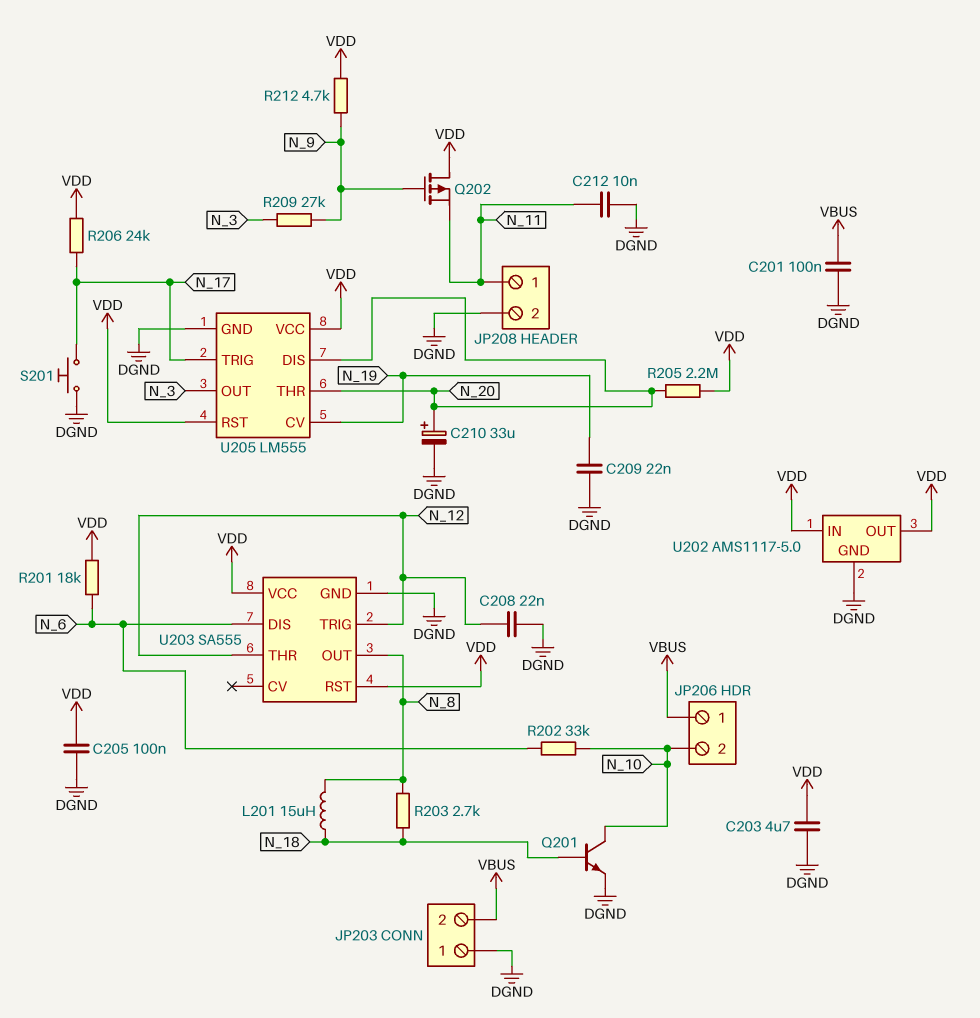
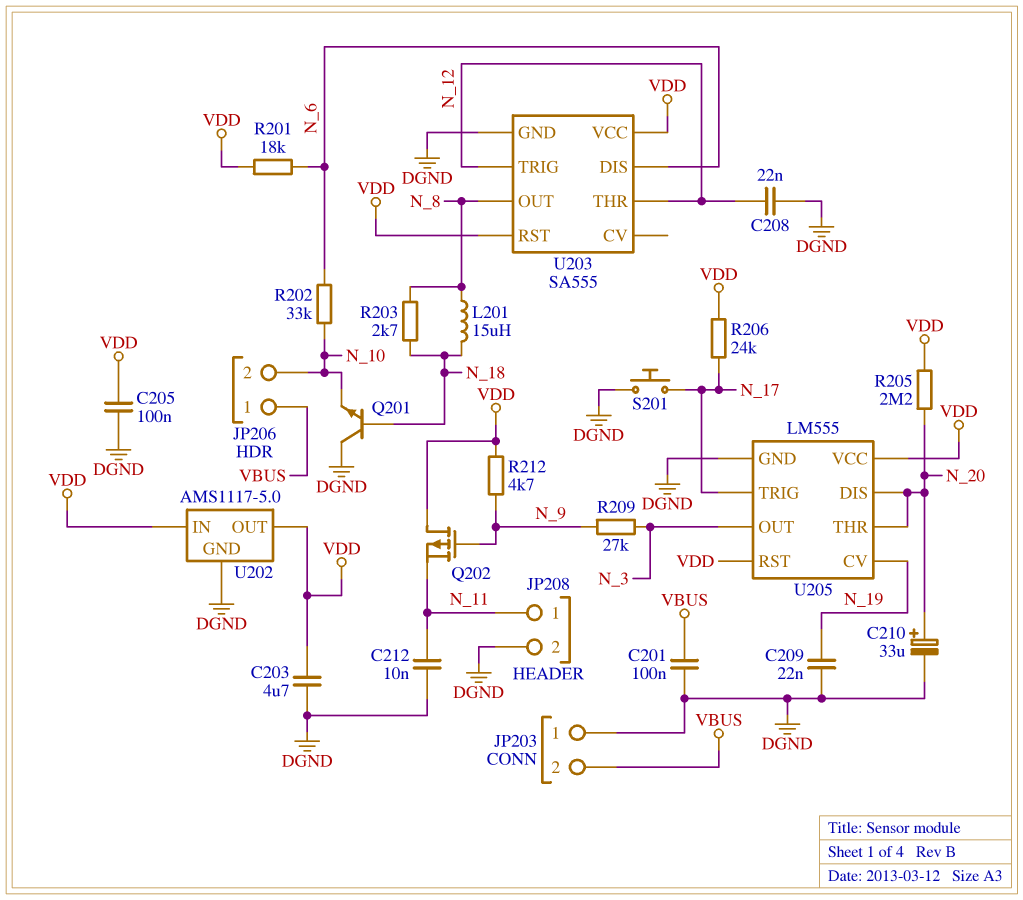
Q201: NPN (B N_18, C N_10, E DGND) -> NPN (B N_18, C DGND, E N_10)

